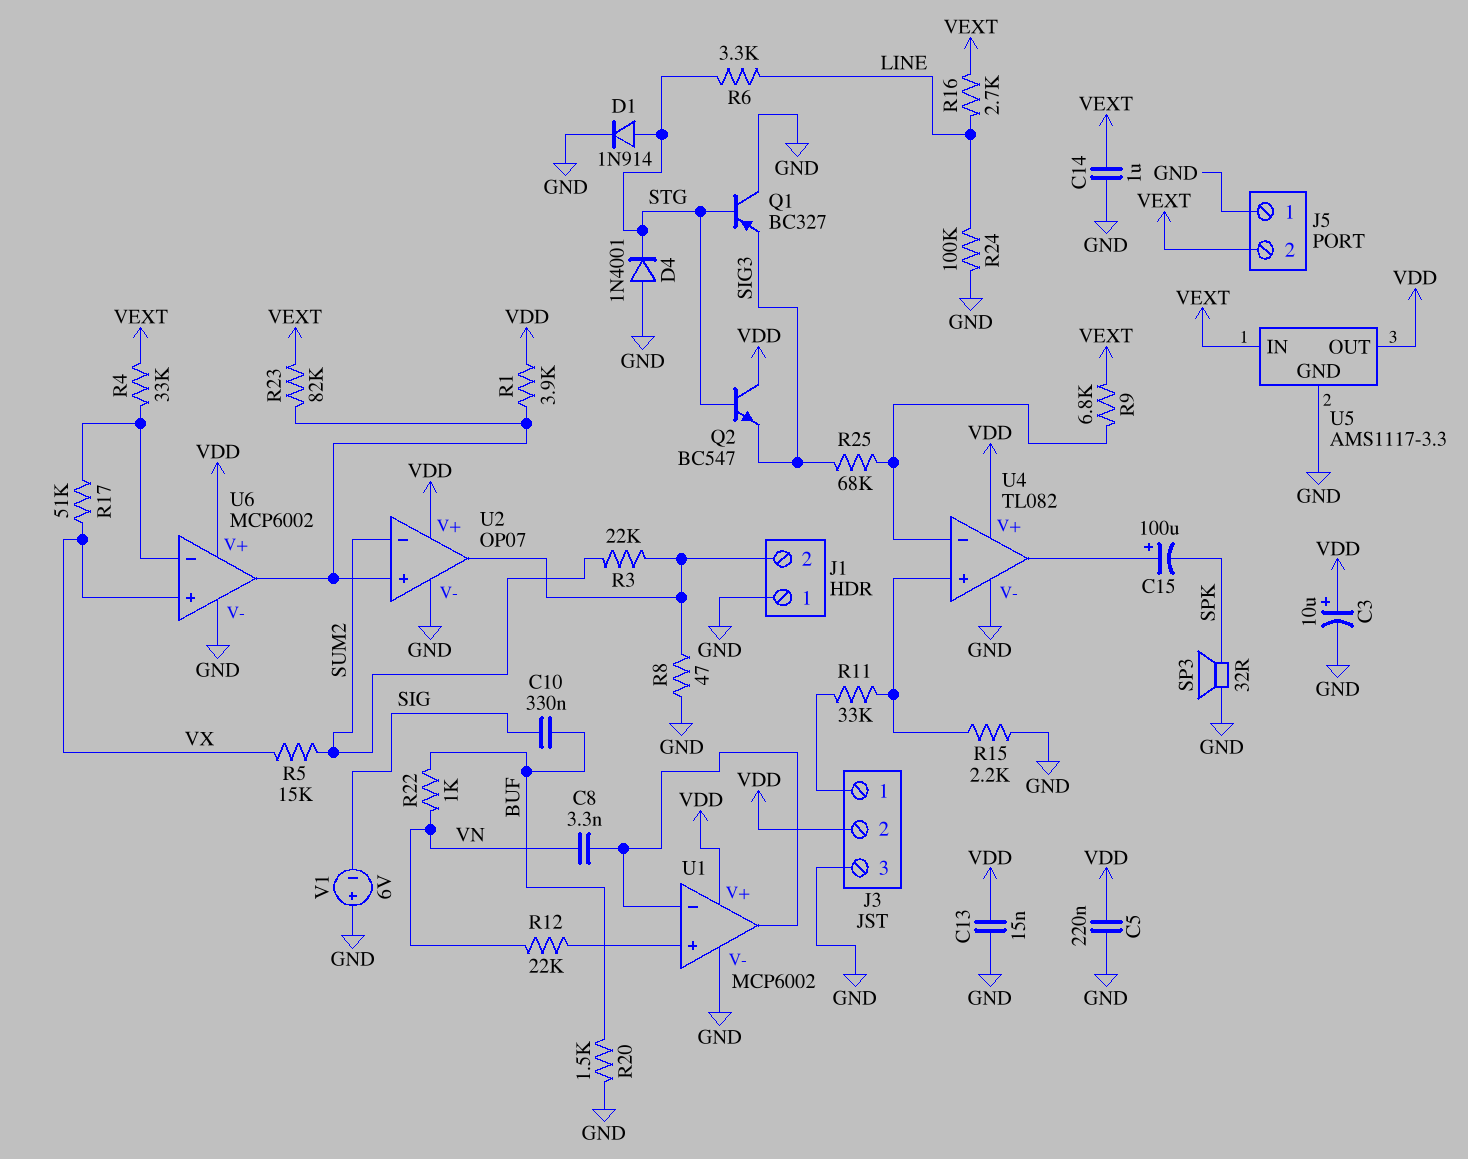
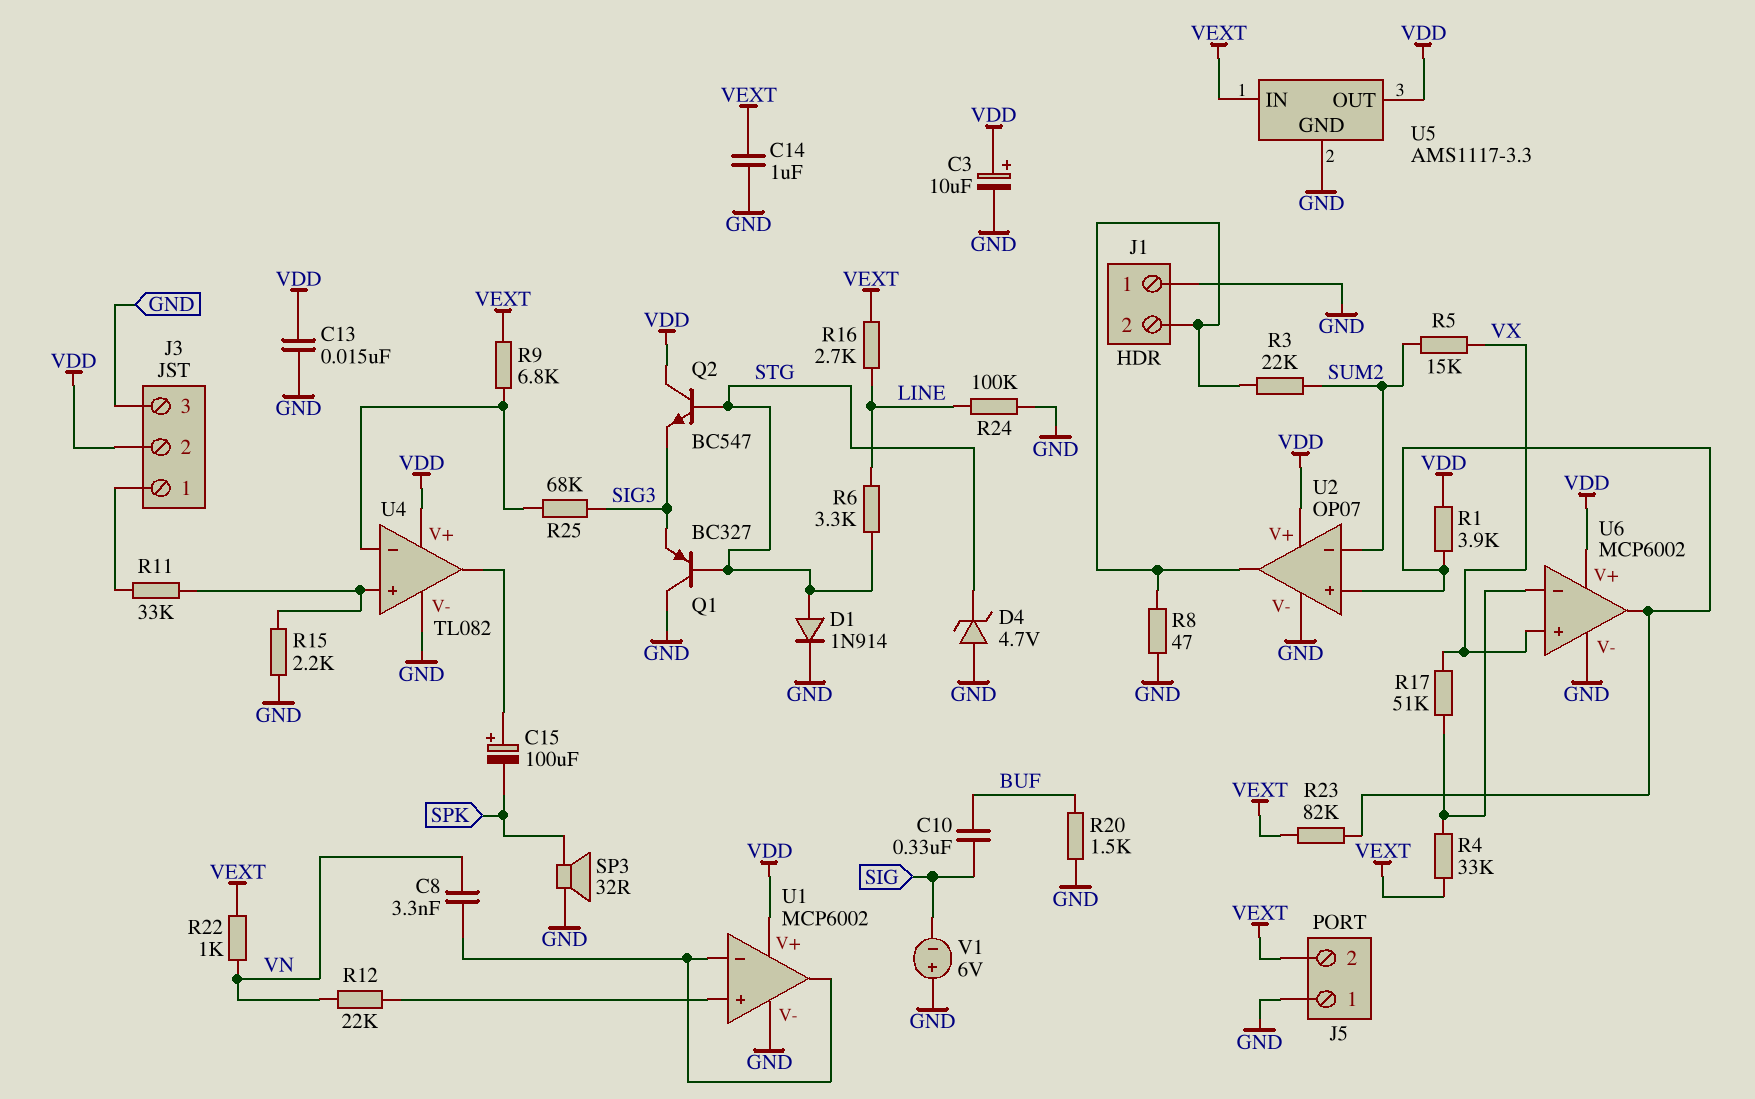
C5: 220nF (GND, VDD) -> none
D4: diode 1N4001 (A GND, K STG) -> zener 4.7V (A GND, K STG)
R22: 1k (BUF, VN) -> 1k (VEXT, VN)

